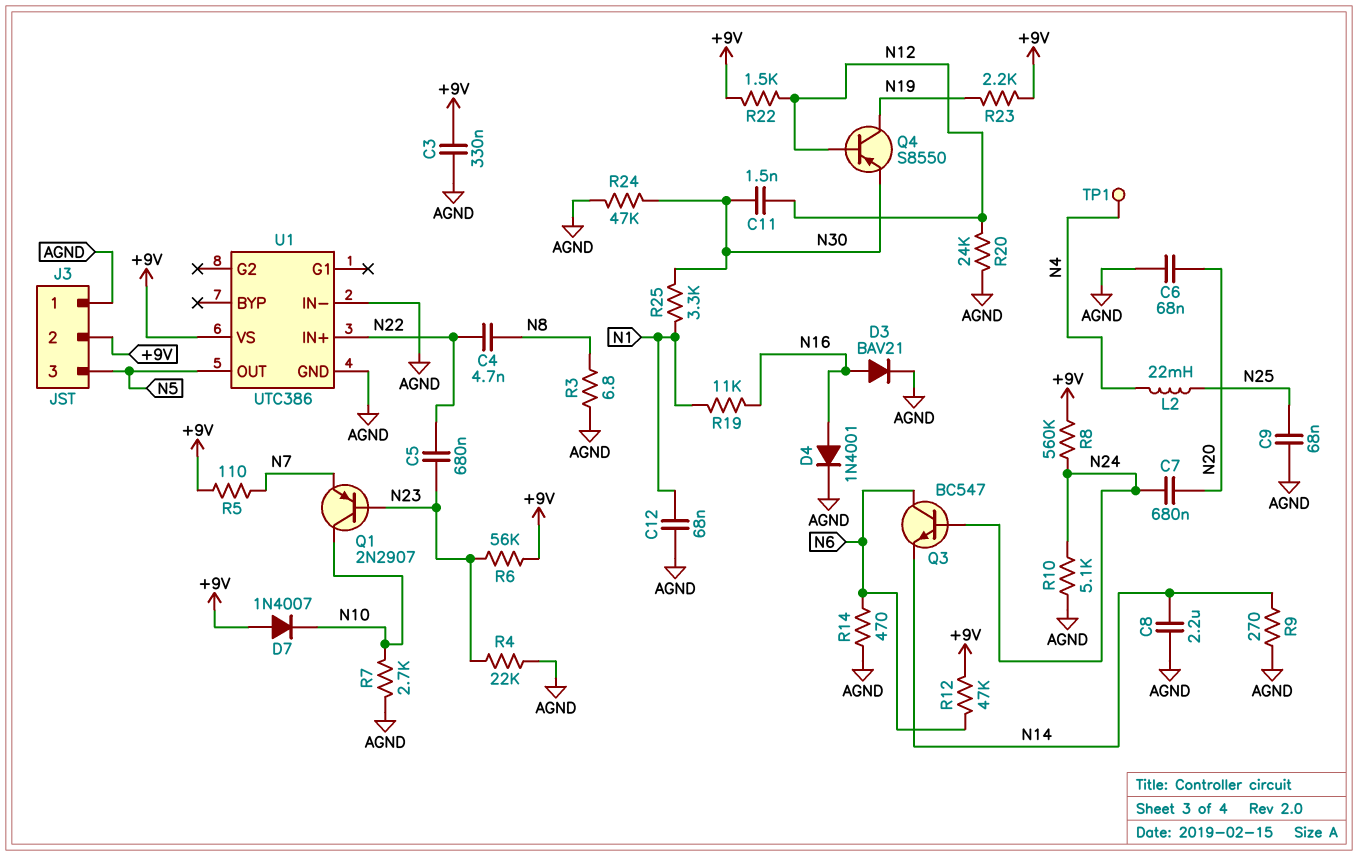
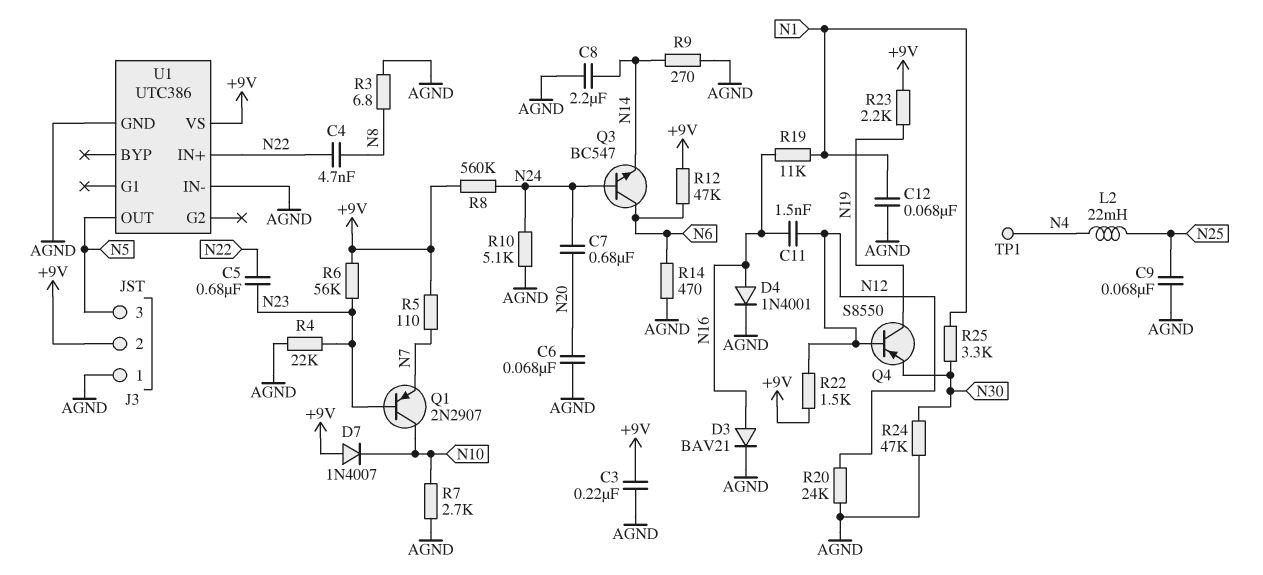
C3: 330nF (+9V, AGND) -> 220nF (+9V, AGND)
C11: 1.5nF (N12, N30) -> 1.5nF (N12, N16)

